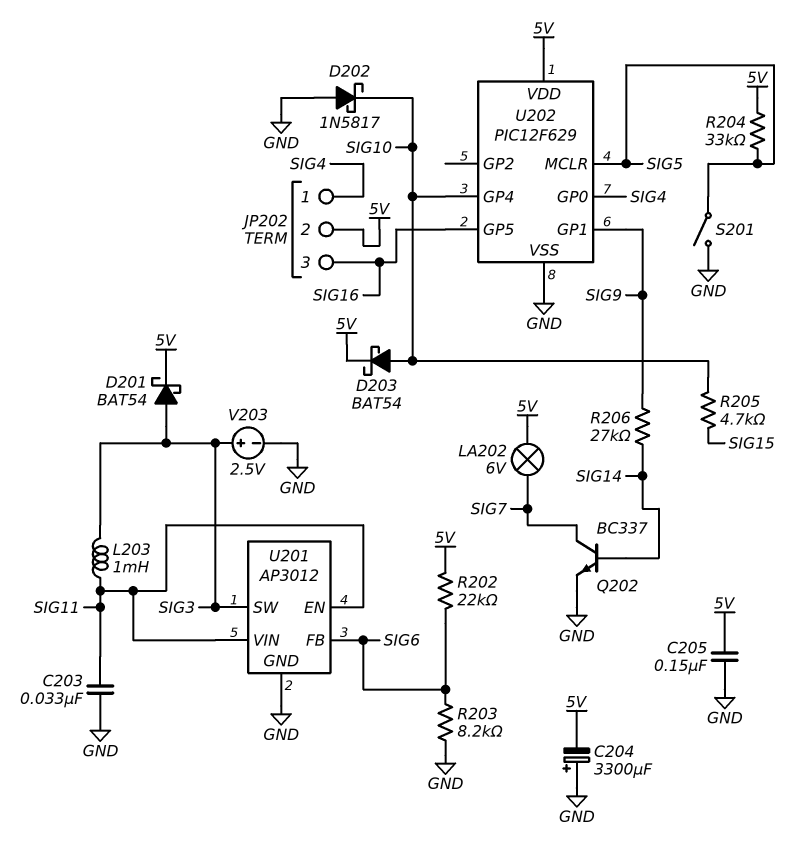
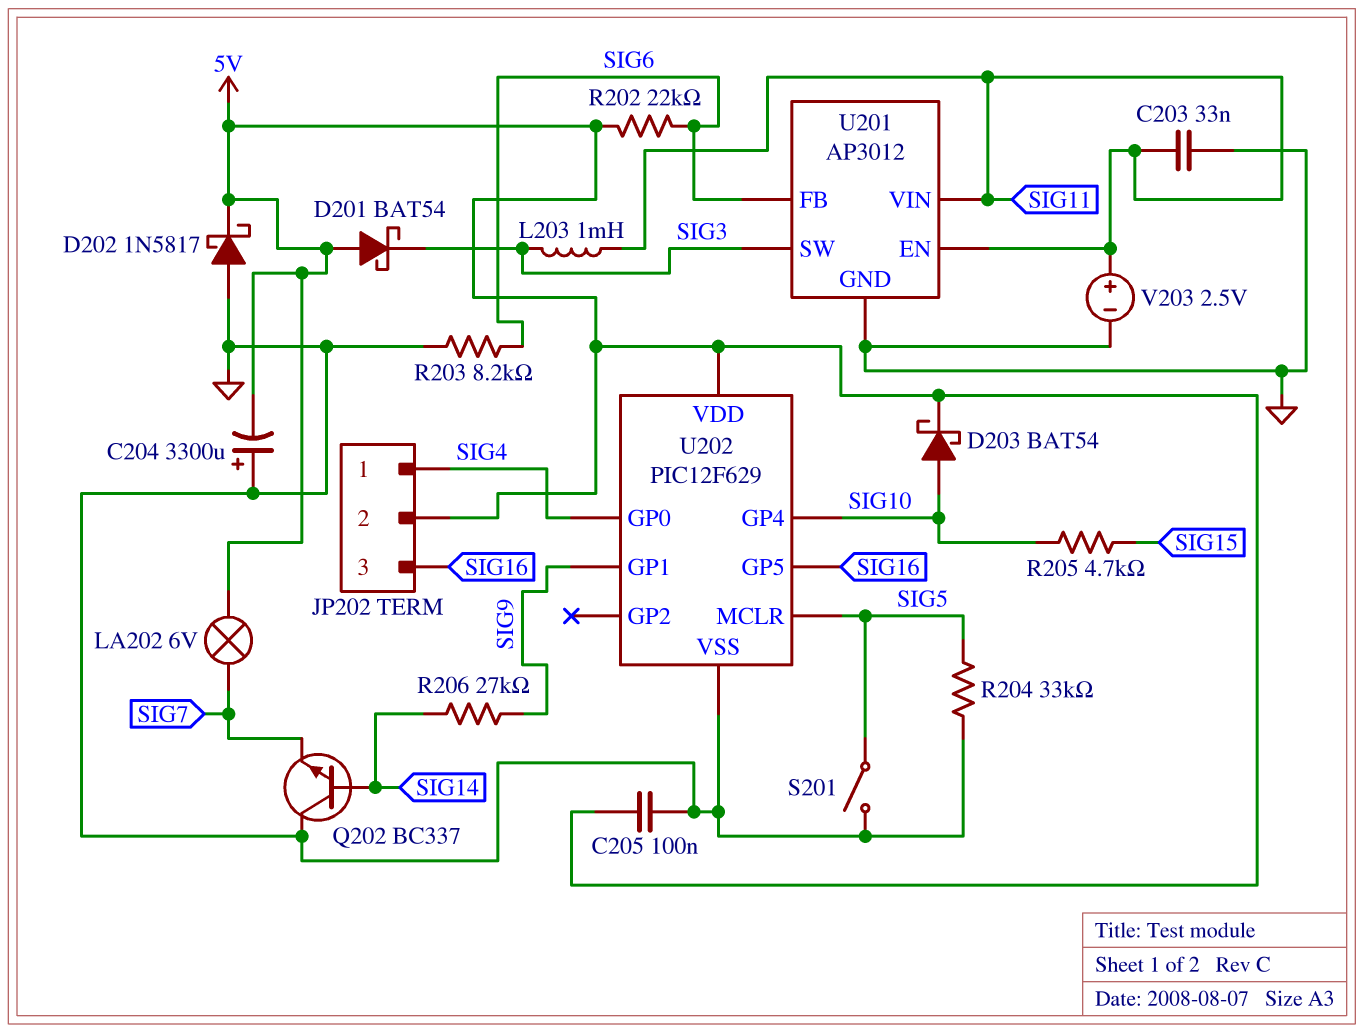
C205: 150nF (5V, GND) -> 100nF (5V, GND)
D201: schottky BAT54 (A SIG3, K 5V) -> schottky BAT54 (A 5V, K SIG3)
D202: schottky 1N5817 (A GND, K SIG10) -> schottky 1N5817 (A GND, K 5V)
Q202: NPN BC337 (B SIG14, C SIG7, E GND) -> NPN BC337 (B SIG14, C GND, E SIG7)
R204: 33k (5V, SIG5) -> 33k (GND, SIG5)
V203: 2.5V (plus SIG3, minus GND) -> 2.5V (plus SIG11, minus GND)

